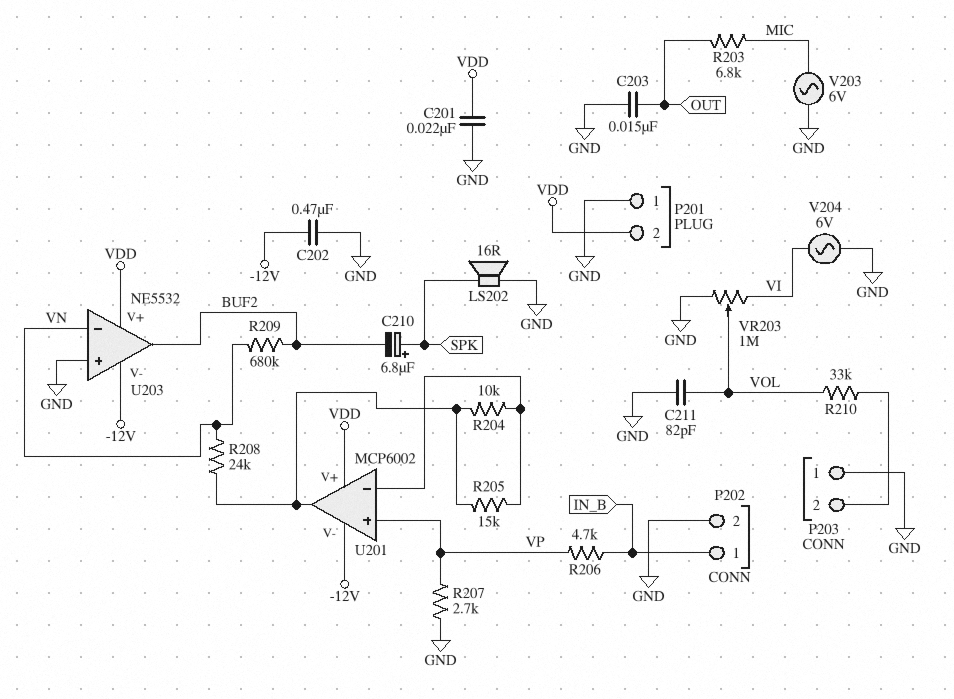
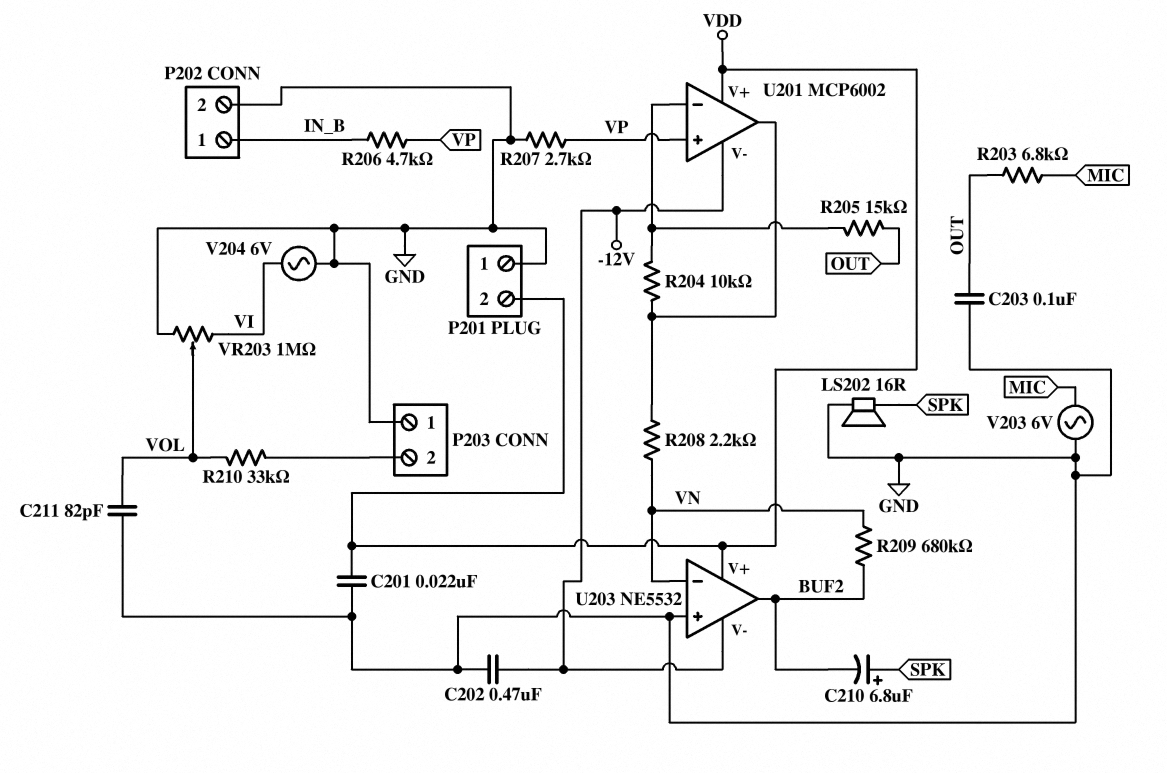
C203: 15nF (GND, OUT) -> 100nF (GND, OUT)
R205: 15k (U201/in-, U201/out) -> 15k (OUT, U201/in-)
R208: 24k (U201/out, VN) -> 2.2k (U201/out, VN)

